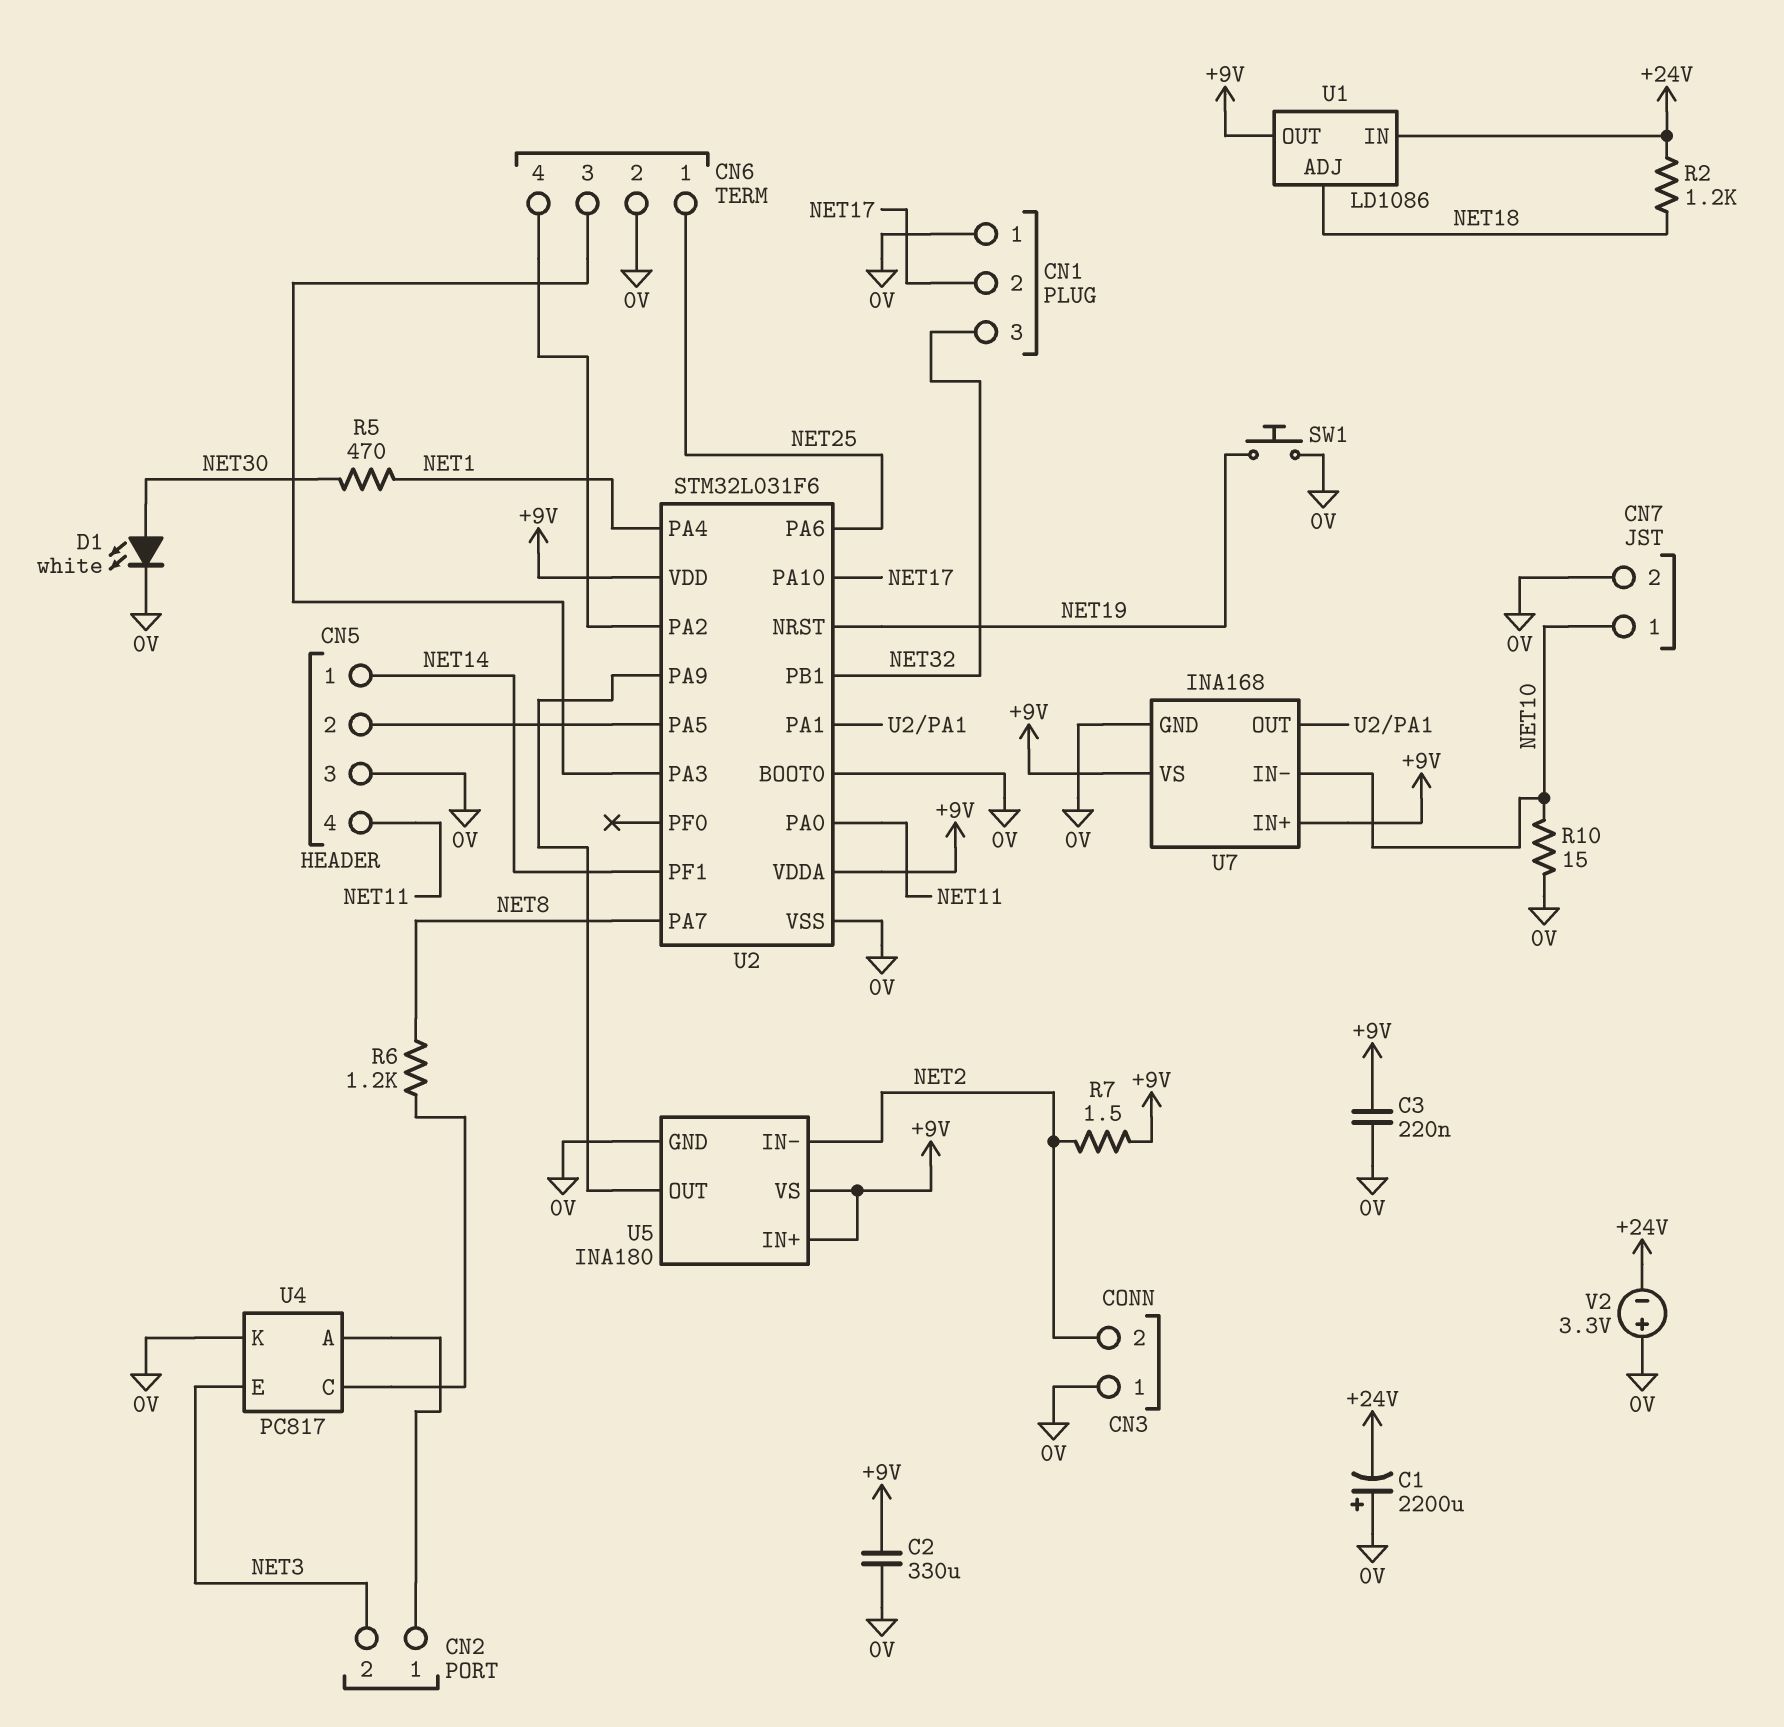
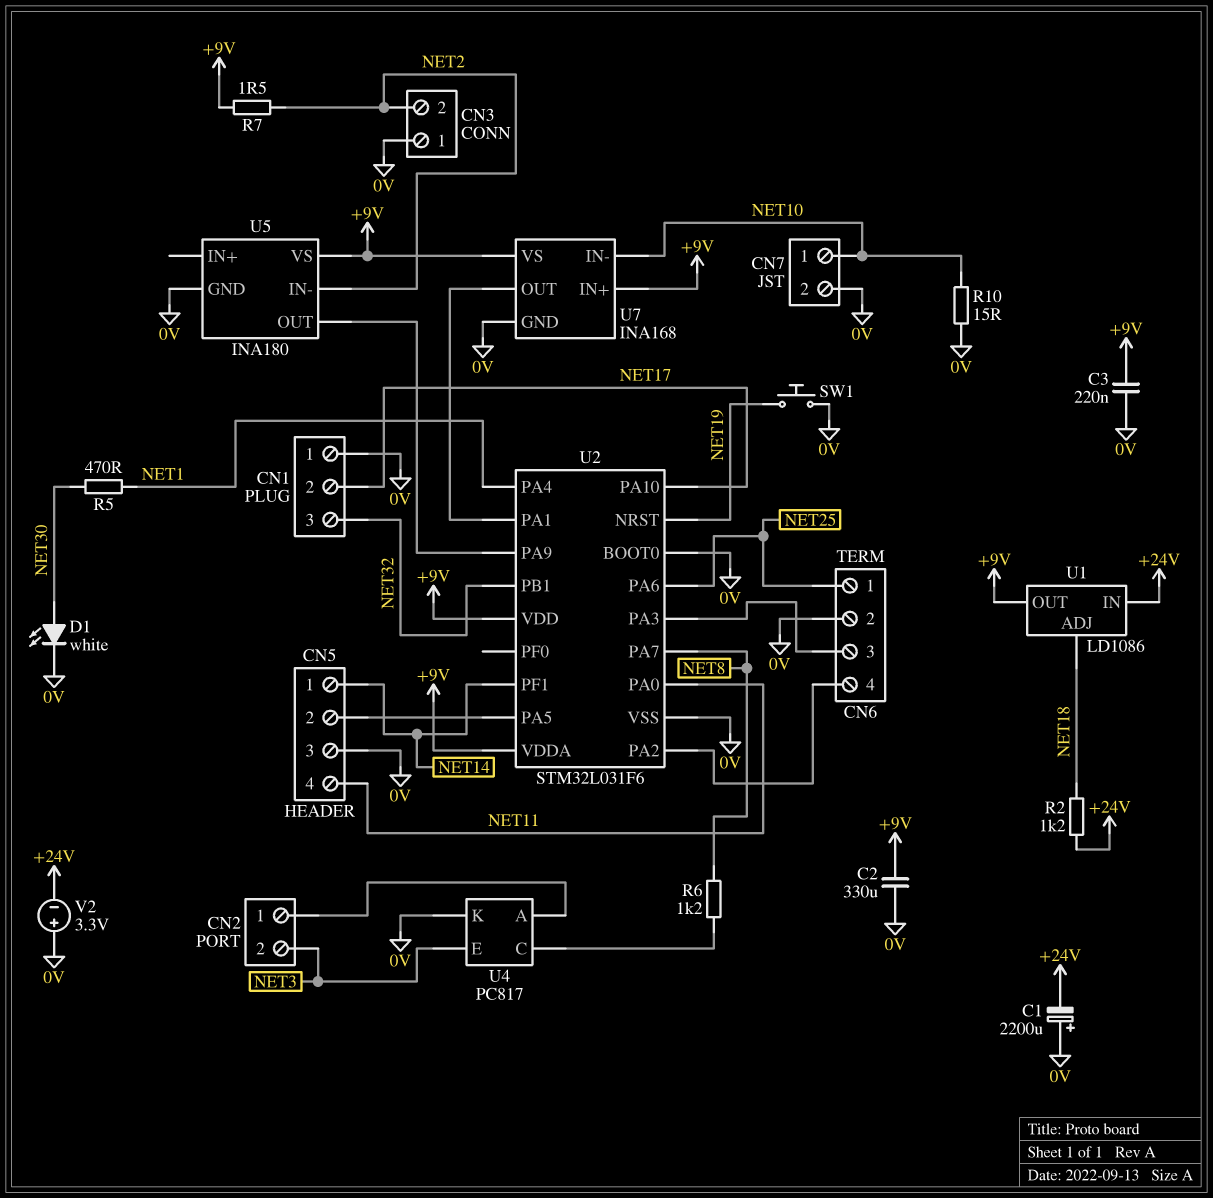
U5 pin IN+: +9V -> none

